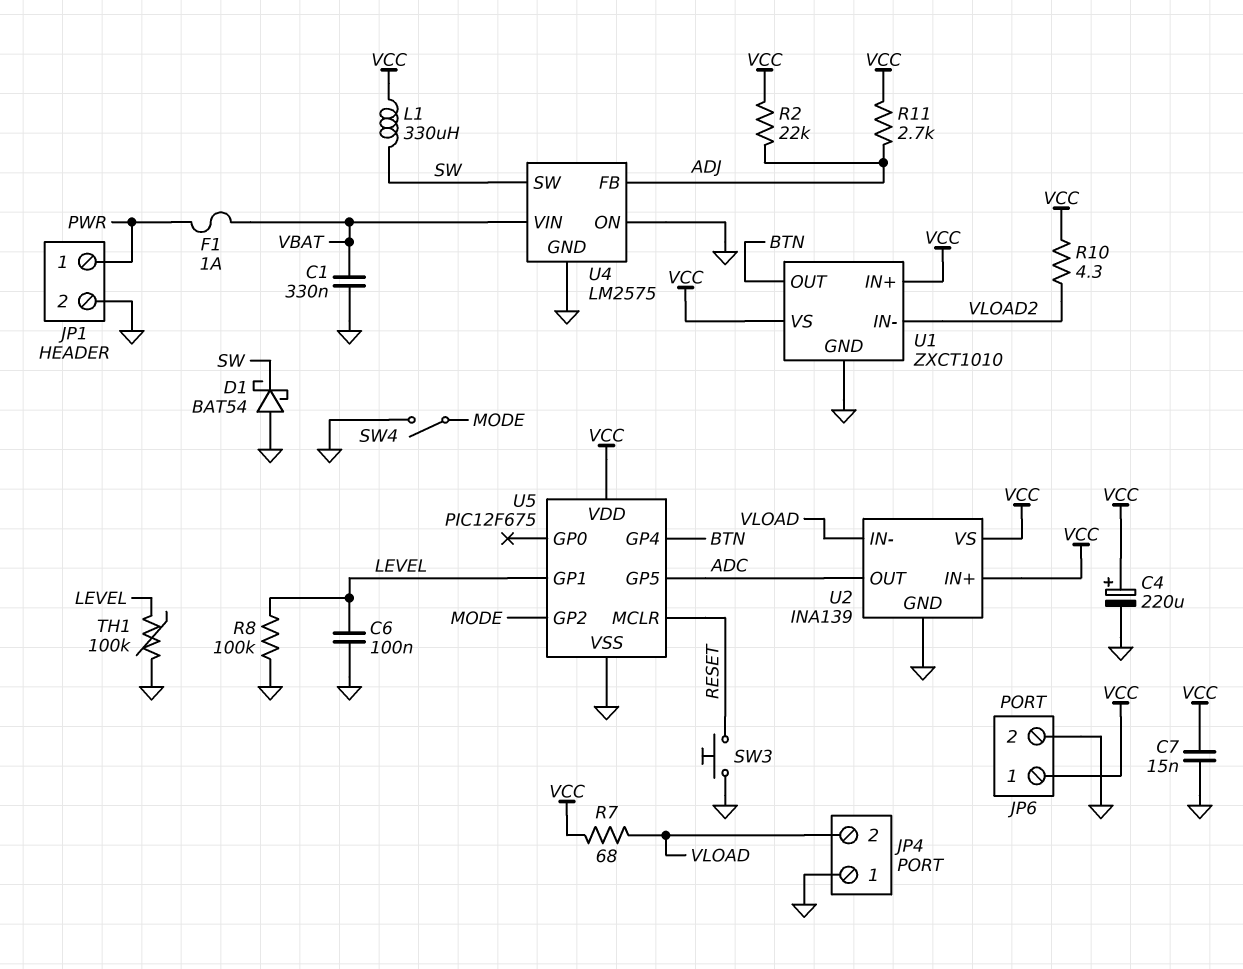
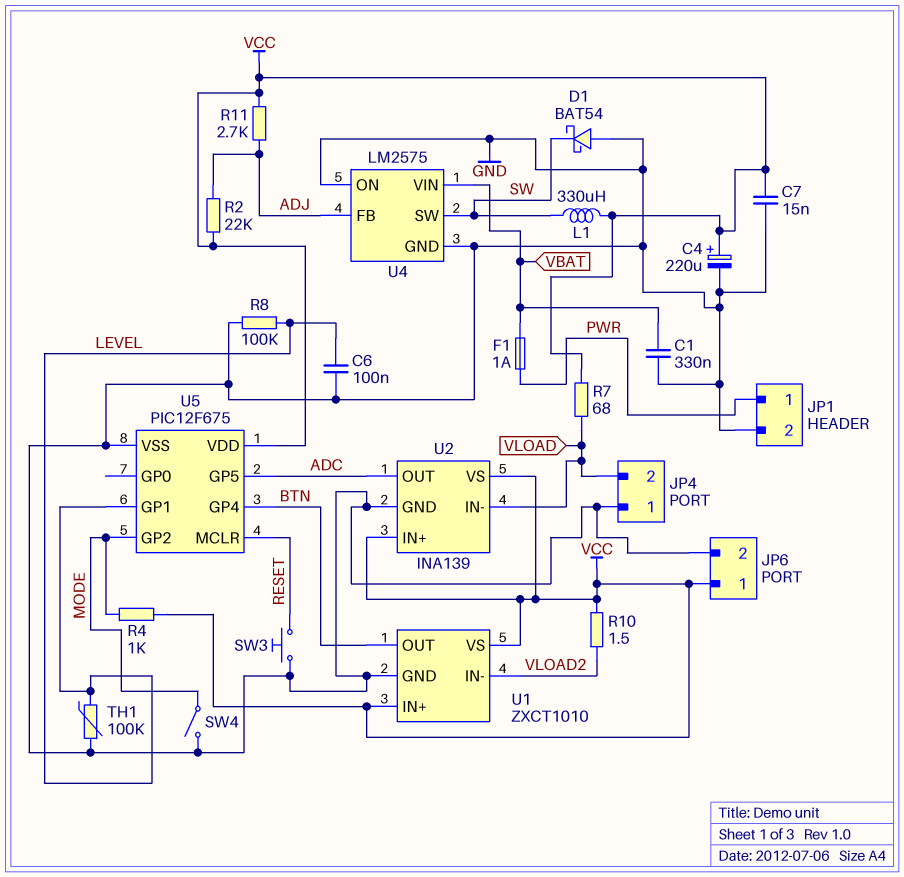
R4: none -> 1k (MODE, VCC)
R10: 4.3 (VCC, VLOAD2) -> 1.5 (VCC, VLOAD2)

